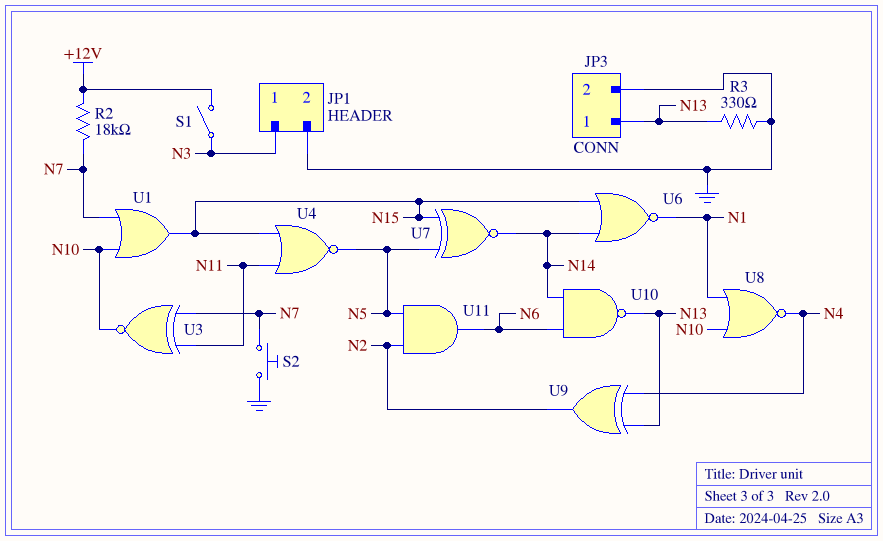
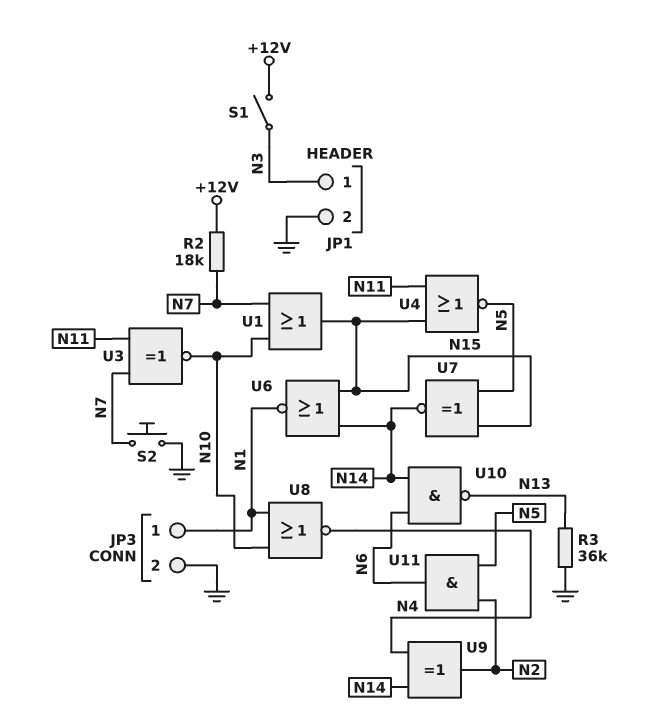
JP3 pin 1: N13 -> N1
R3: 330 (GND, N13) -> 36k (GND, N13)
U9: XOR (in N4, in N13, out N2) -> XOR (in N4, in N14, out N2)

